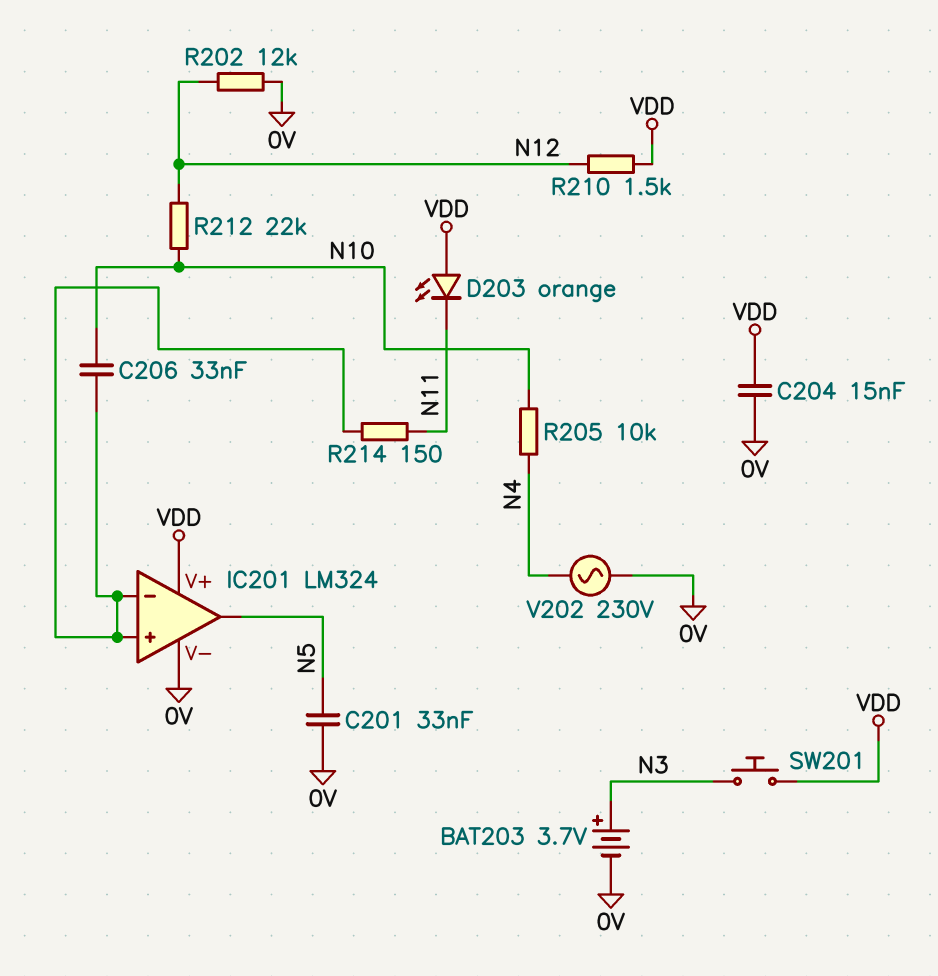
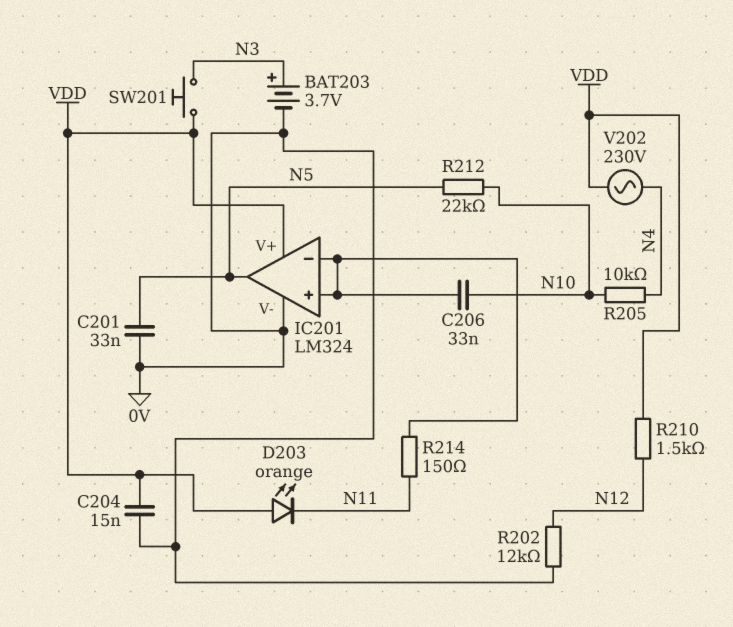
R212: 22k (N10, N12) -> 22k (N5, N10)
V202: AC 230V (0V, N4) -> AC 230V (N4, VDD)

